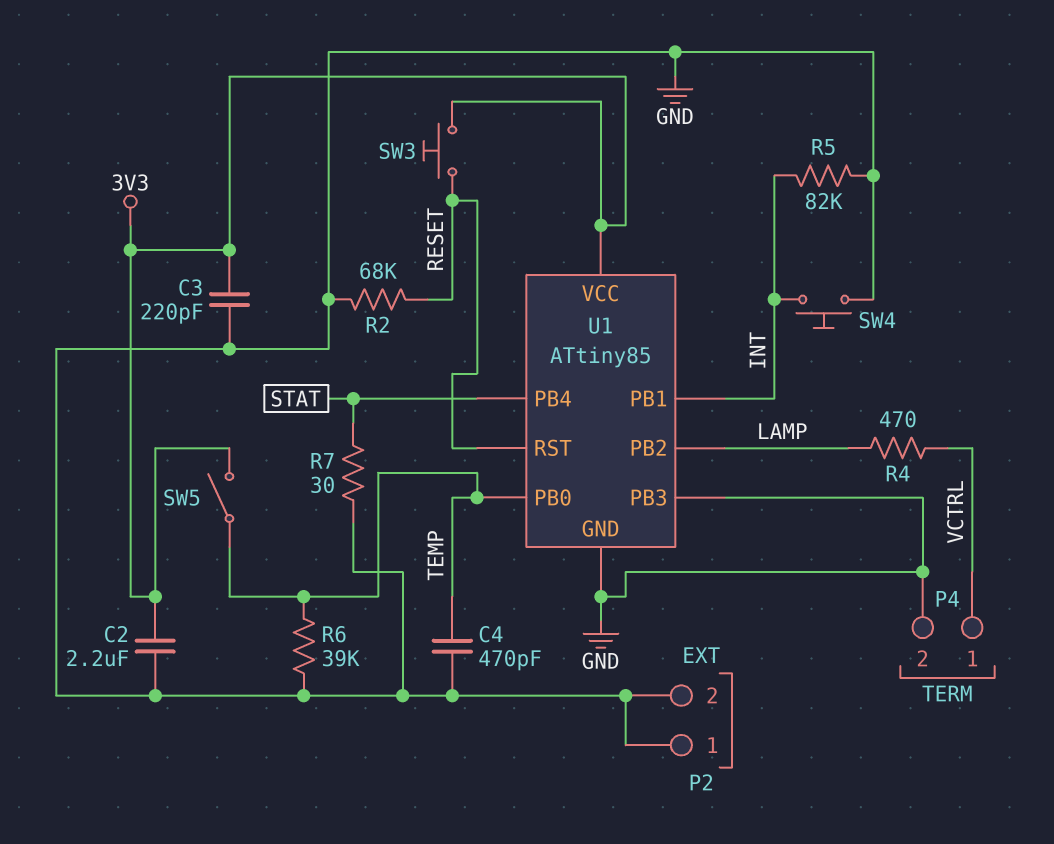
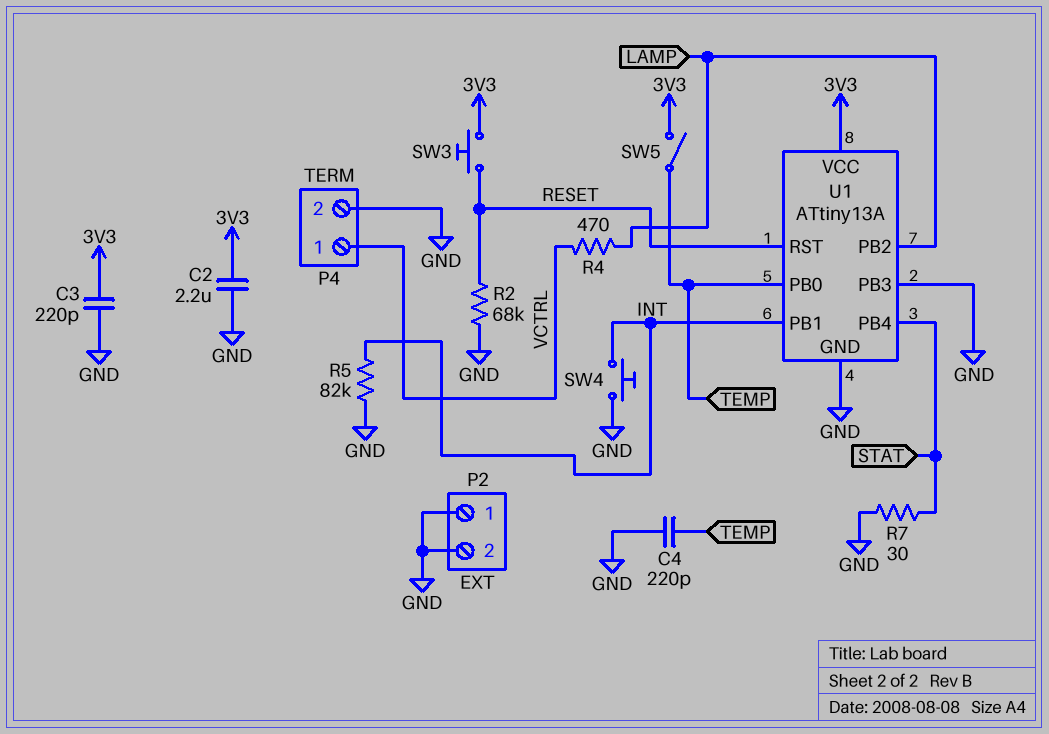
C4: 470pF (GND, TEMP) -> 220pF (GND, TEMP)
R6: 39k (GND, TEMP) -> none
U1: ATtiny85 -> ATtiny13A

